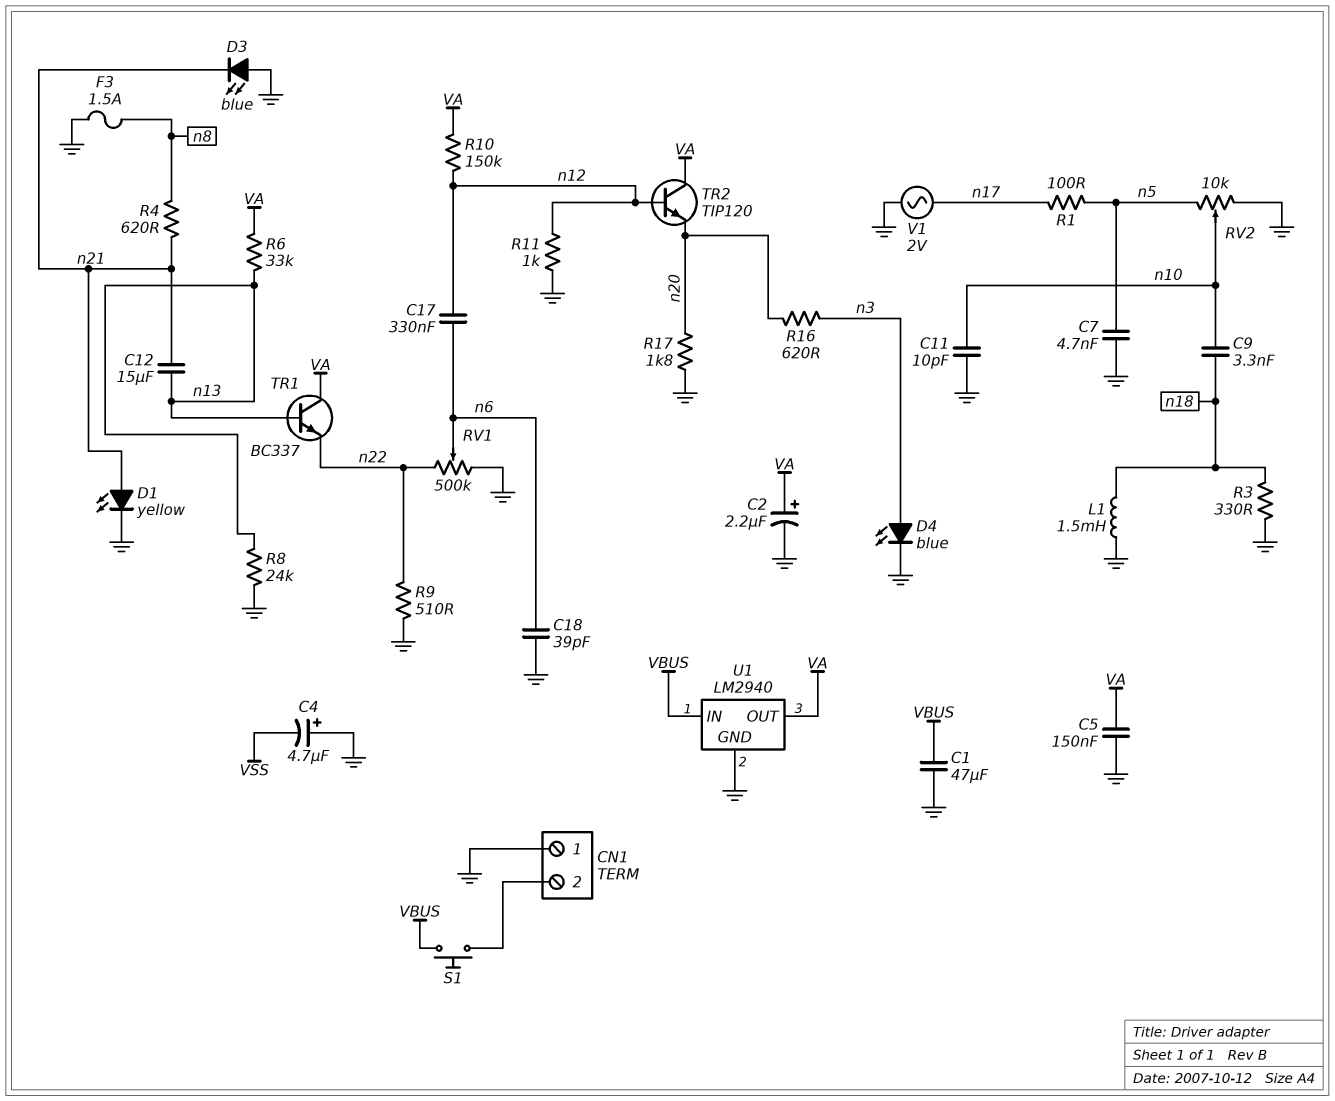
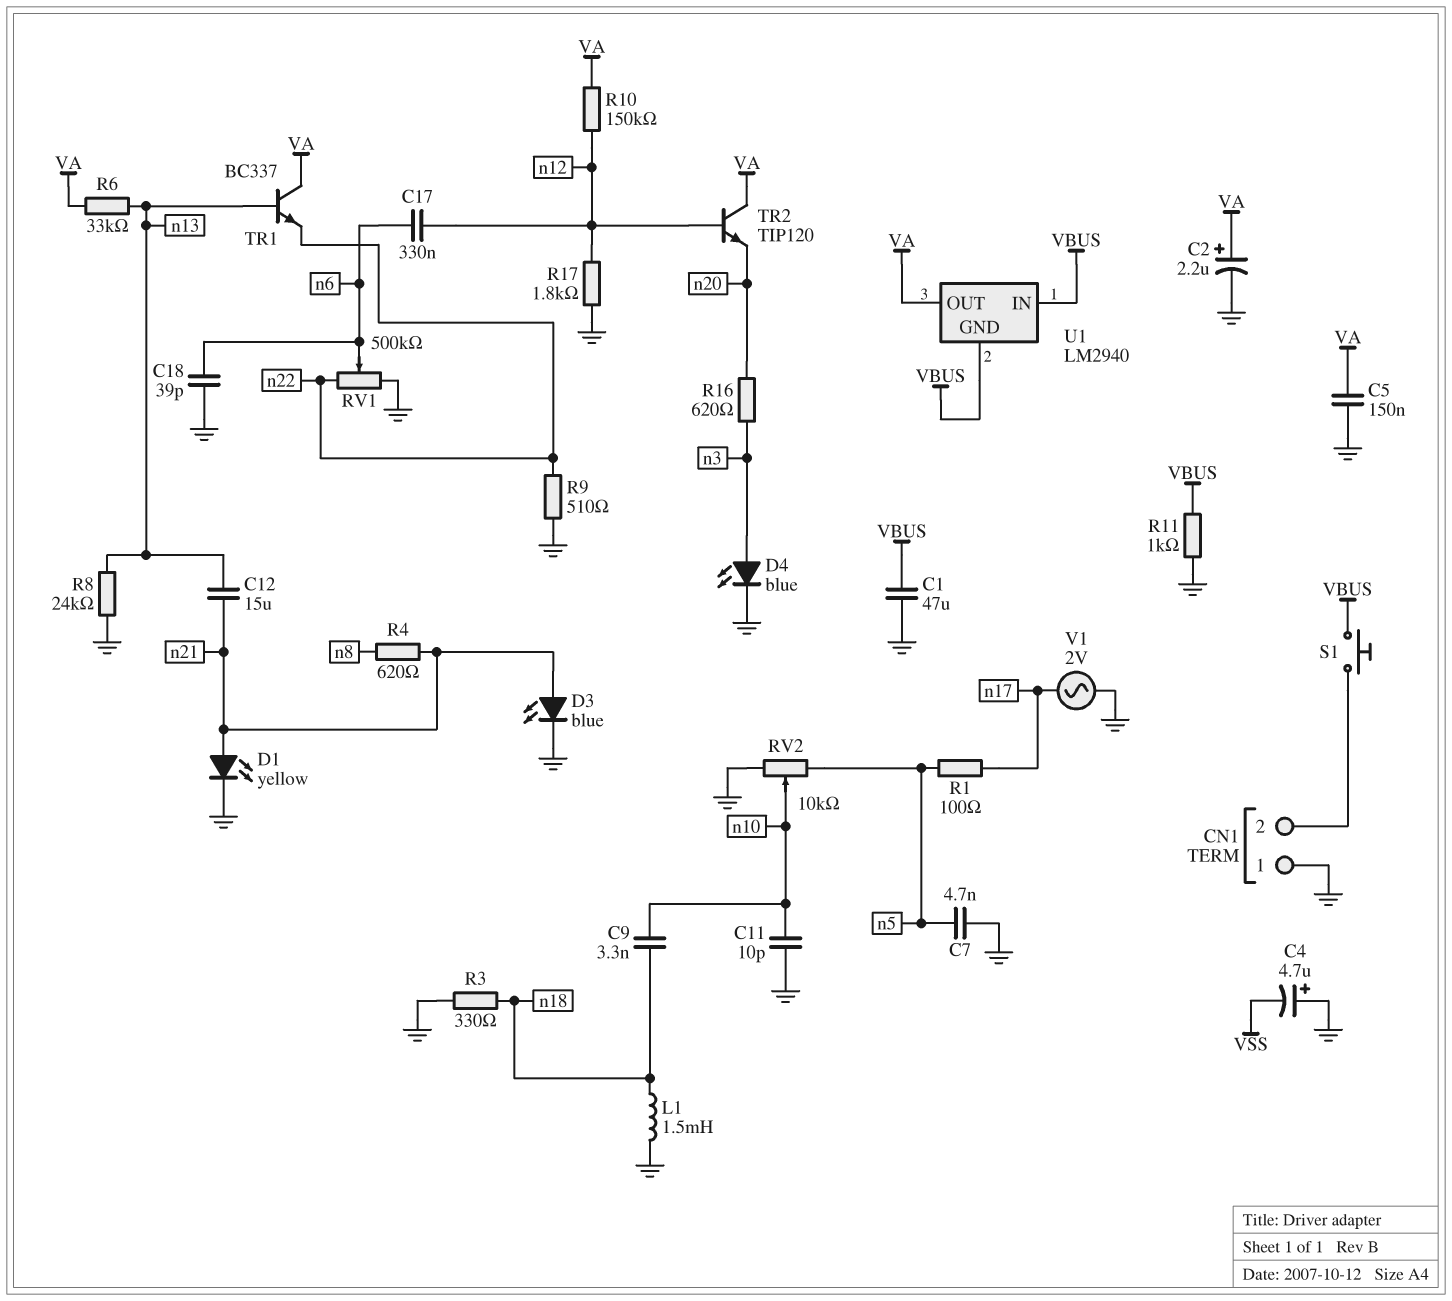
D3: LED blue (A GND, K n21) -> LED blue (A n21, K GND)
F3: 1.5A (GND, n8) -> none
R11: 1k (GND, n12) -> 1k (GND, VBUS)
R17: 1.8k (GND, n20) -> 1.8k (GND, n12)
U1 pin GND: GND -> VBUS

